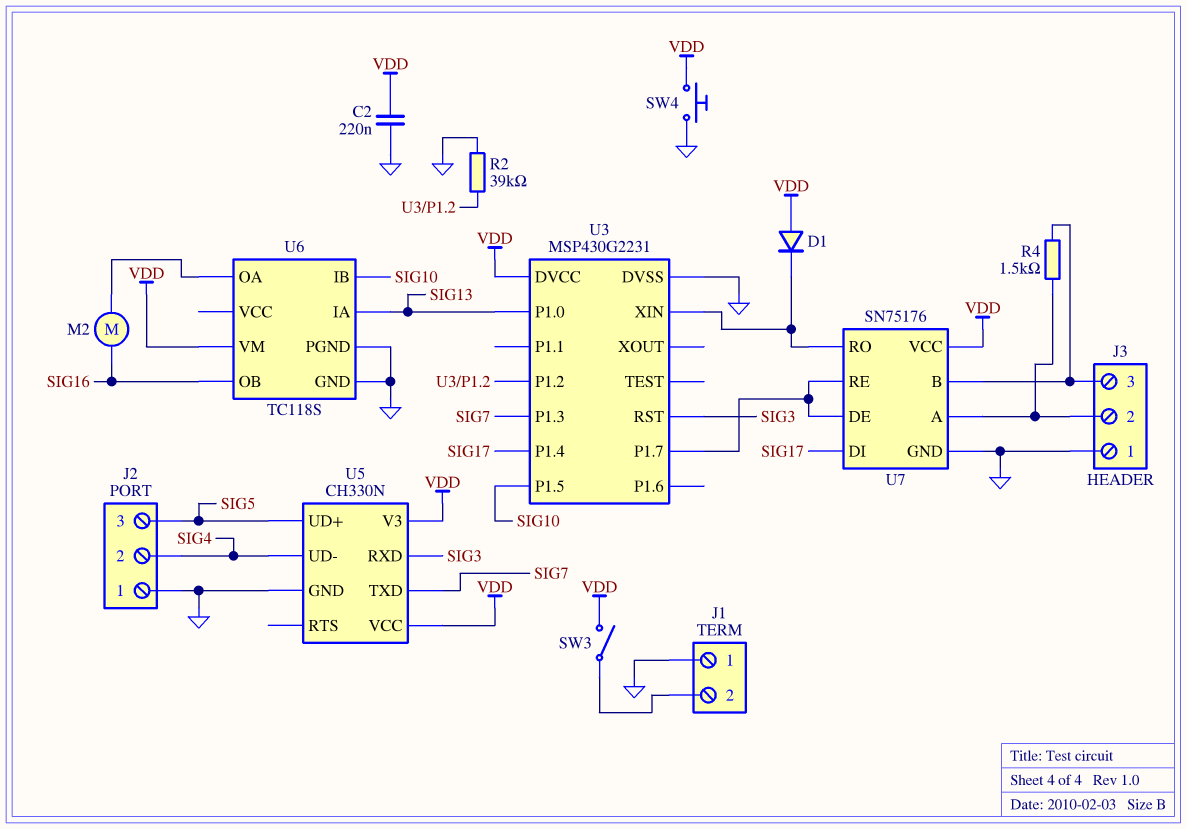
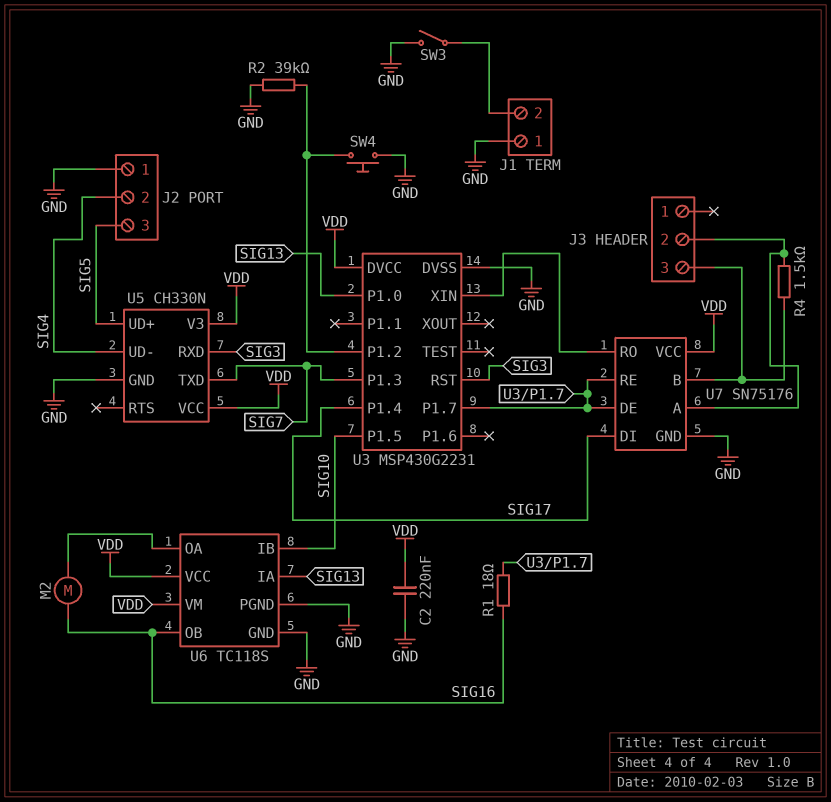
D1: diode (A VDD, K U3/XIN) -> none
J3 pin 1: GND -> none
R1: none -> 18 (SIG16, U3/P1.7)
SW3: switch (J1/2, VDD) -> switch (GND, J1/2)
SW4: button (GND, VDD) -> button (GND, U3/P1.2)
U6 pin VCC: none -> VDD

